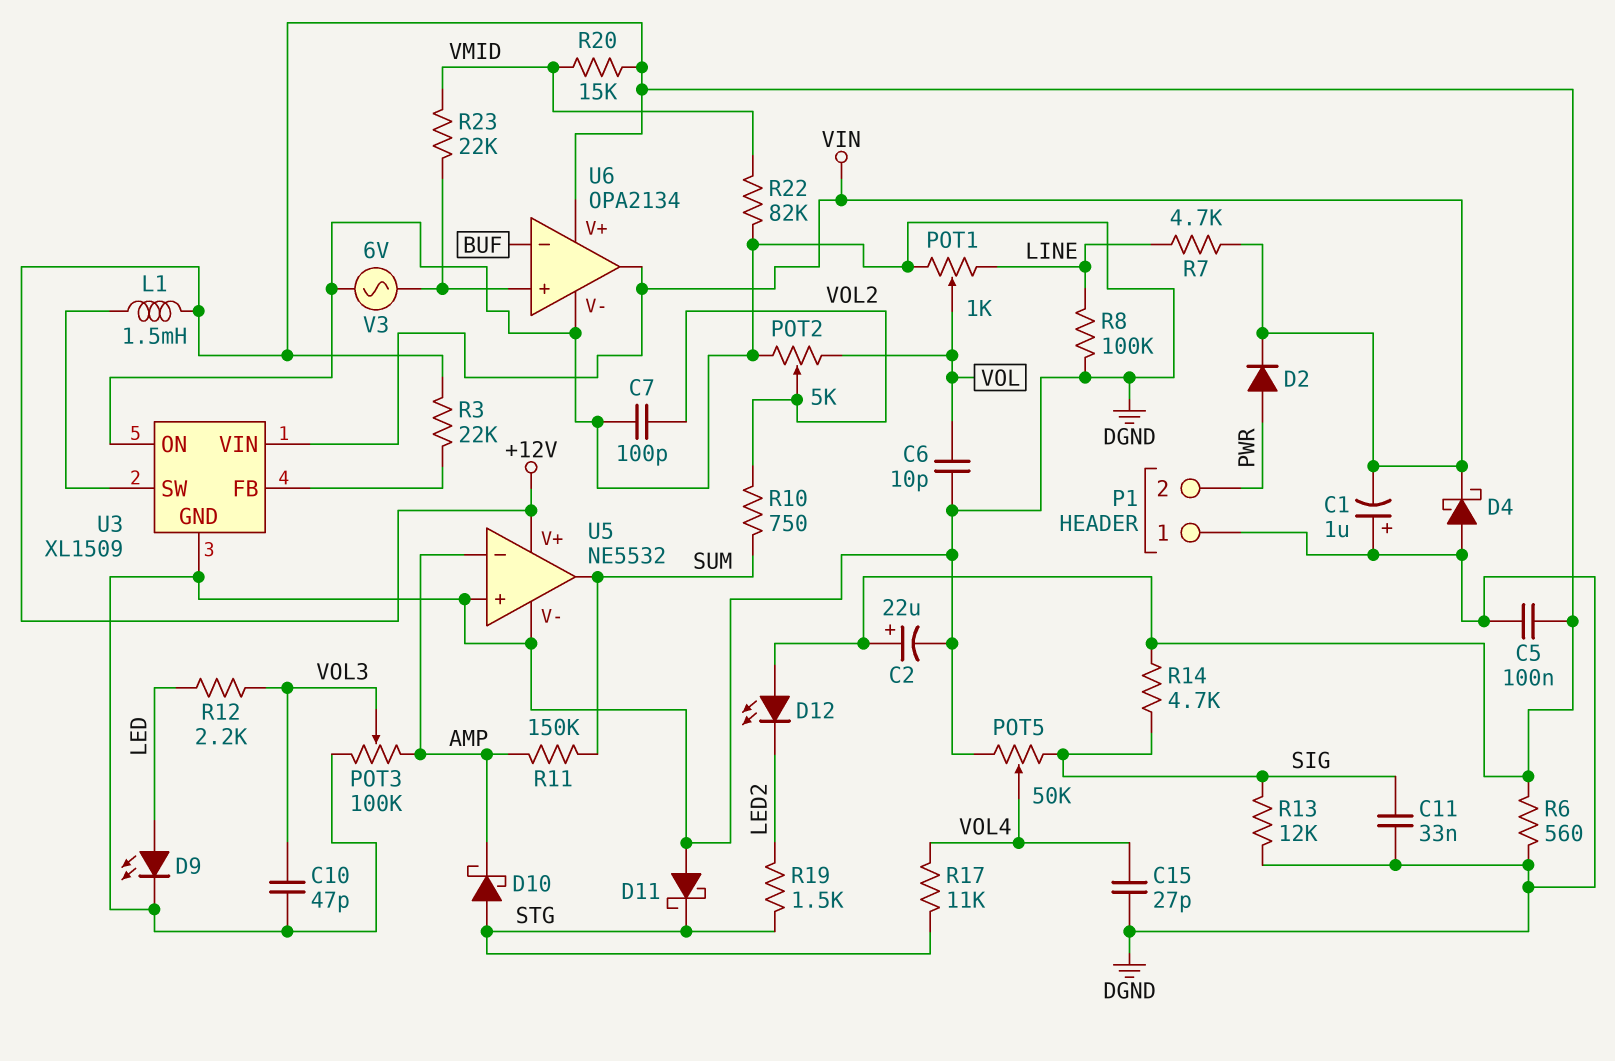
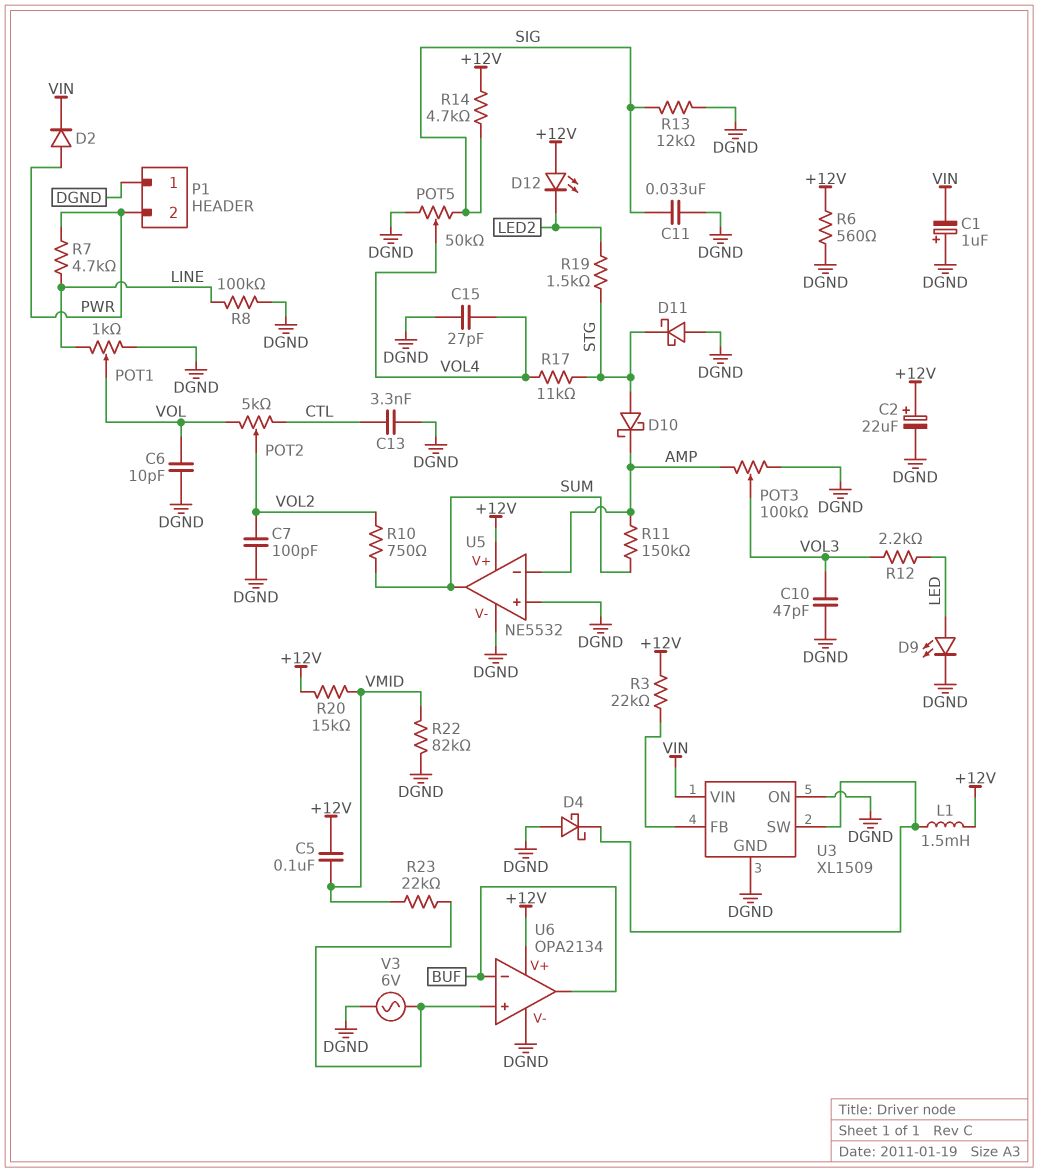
C5: 100nF (+12V, DGND) -> 100nF (+12V, VMID)
C13: none -> 3.3nF (CTL, DGND)
D4: schottky (A DGND, K VIN) -> schottky (A DGND, K U3/SW)
POT2: 5k (DGND, VOL, wiper VOL2) -> 5k (CTL, VOL, wiper VOL2)
R7: 4.7k (LINE, VIN) -> 4.7k (LINE, PWR)
U6 pin out: VIN -> BUF

